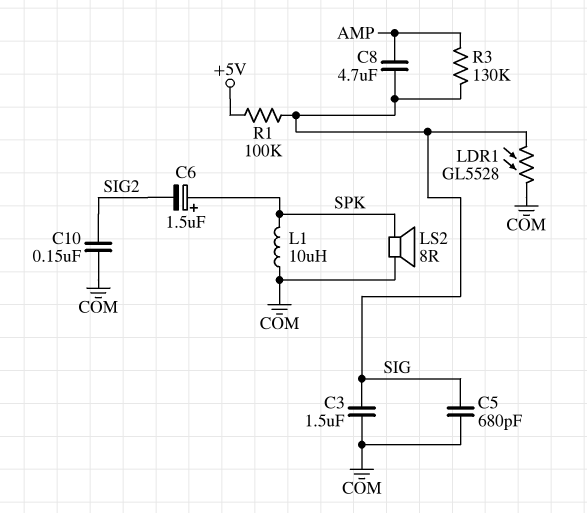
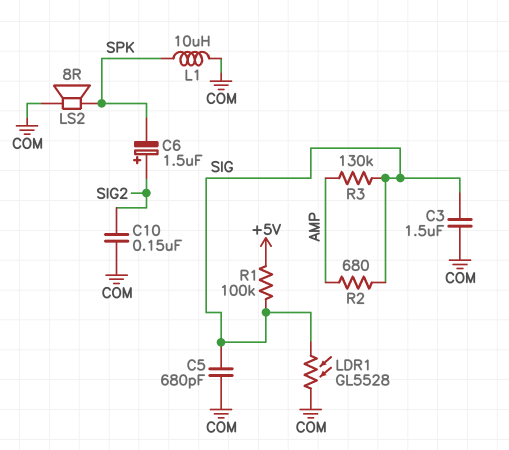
C6: 1.5uF (plus SPK, minus SIG2) -> 1.5uF (plus SIG2, minus SPK)
C8: 4.7uF (AMP, SIG) -> none
R2: none -> 680 (AMP, SIG)

